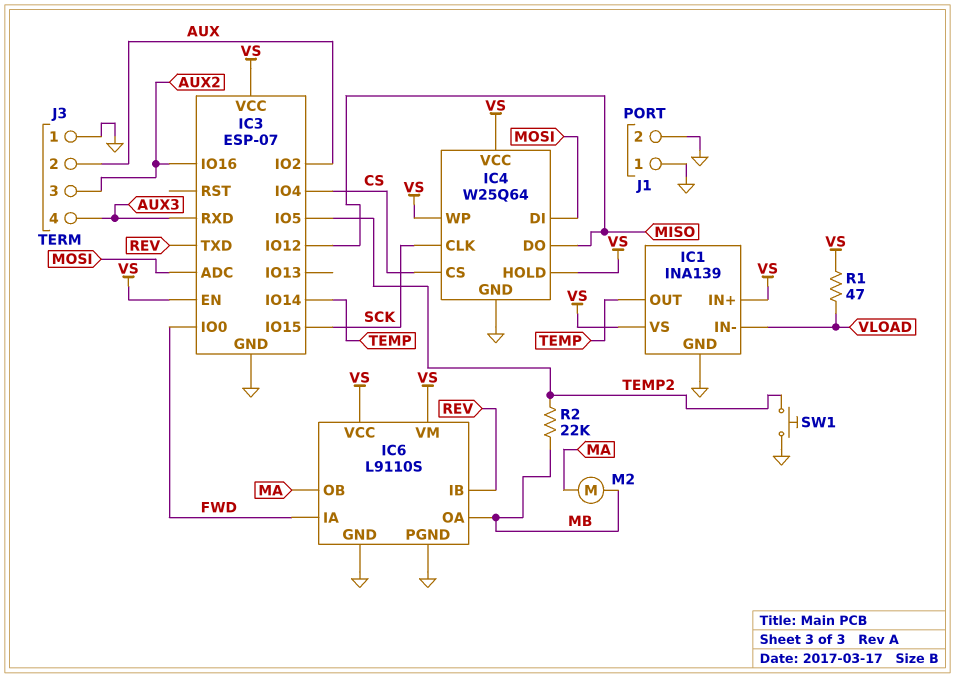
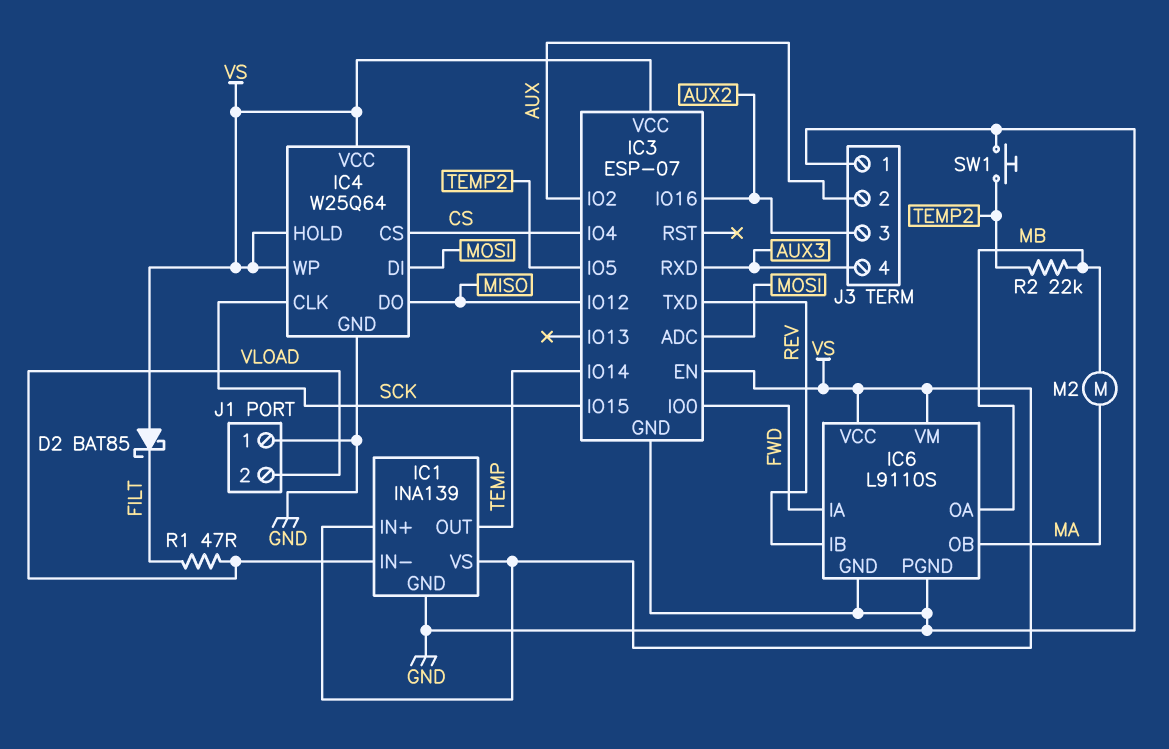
D2: none -> schottky BAT85 (A VS, K FILT)
J1 pin 2: GND -> VLOAD
R1: 47 (VLOAD, VS) -> 47 (FILT, VLOAD)

